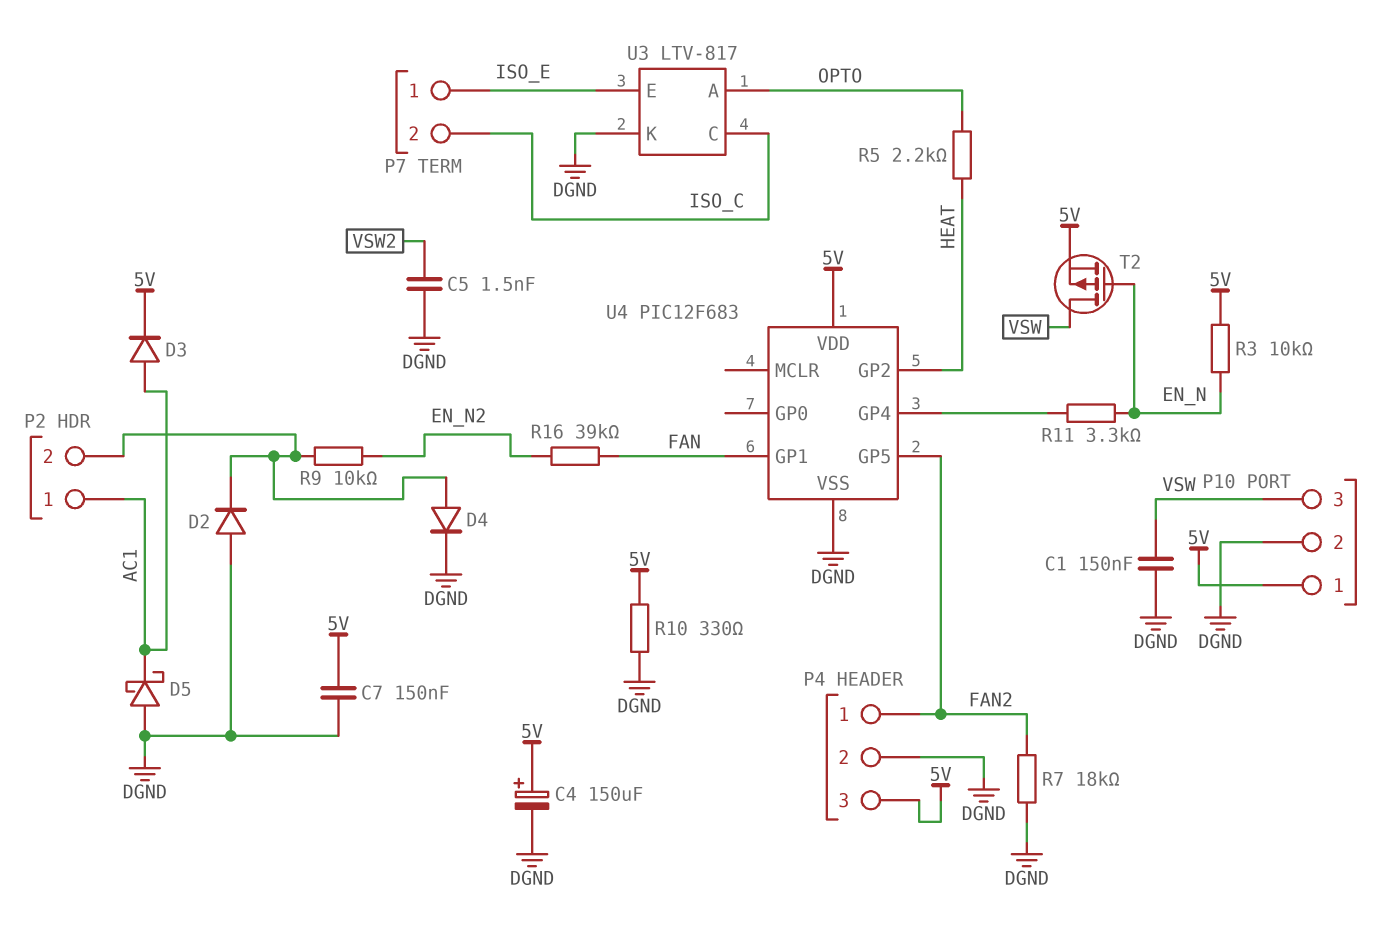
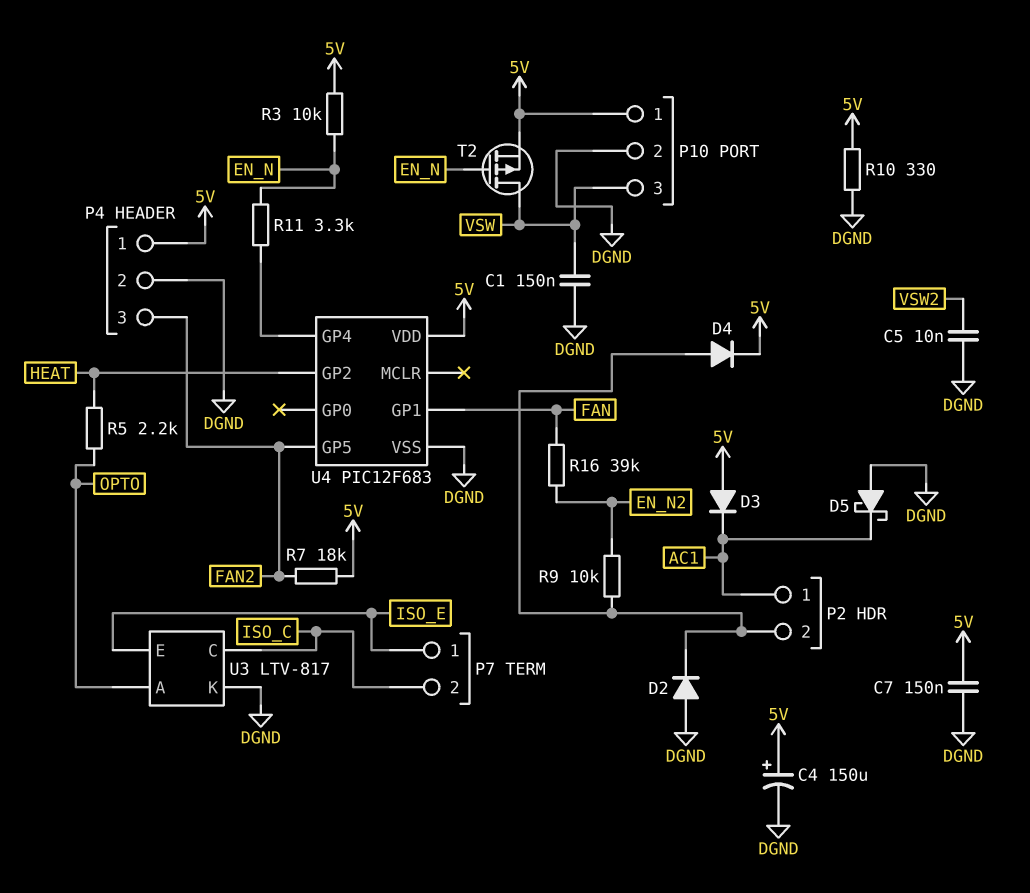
C5: 1.5nF (DGND, VSW2) -> 10nF (DGND, VSW2)
D3: diode (A AC1, K 5V) -> diode (A 5V, K AC1)
D4: diode (A P2/2, K DGND) -> diode (A P2/2, K 5V)
P4 pin 1: FAN2 -> 5V
P4 pin 3: 5V -> FAN2
R7: 18k (DGND, FAN2) -> 18k (5V, FAN2)

